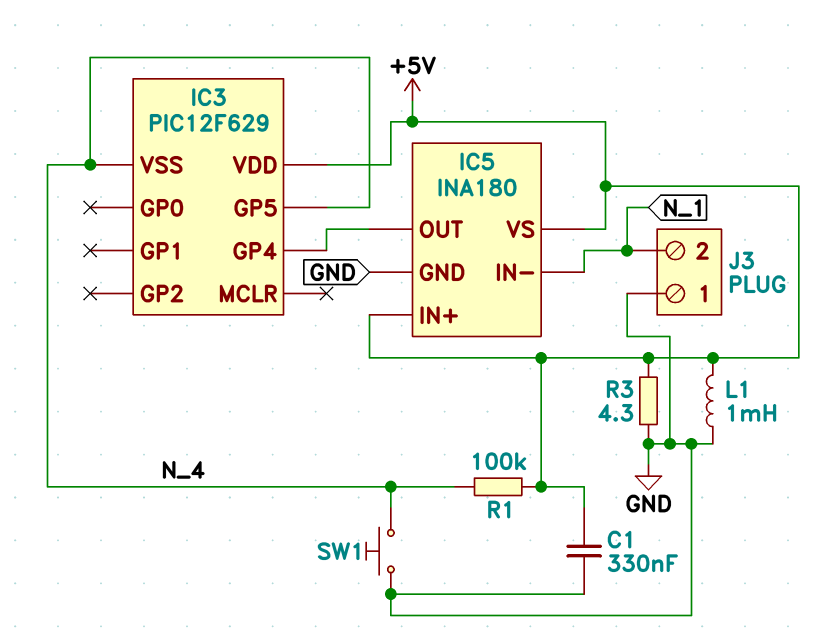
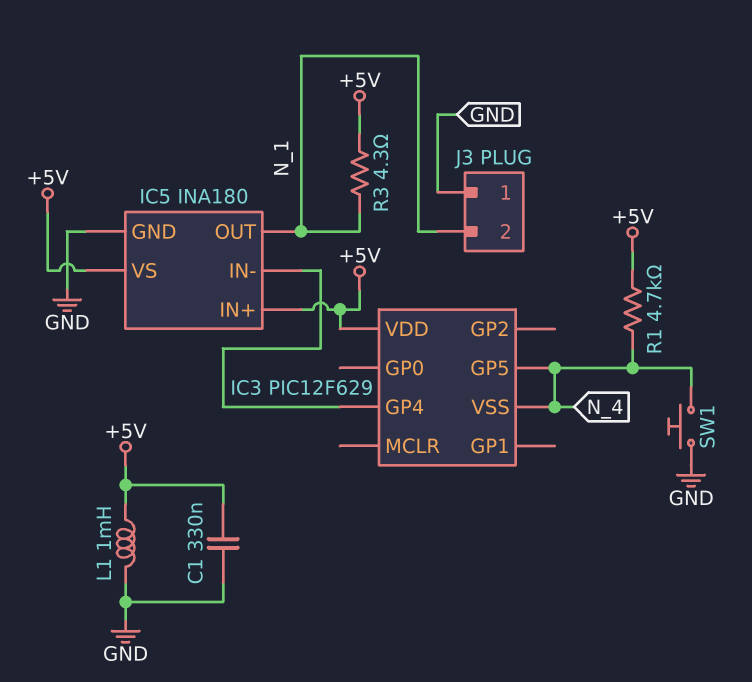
IC5 pin IN-: N_1 -> IC3/GP4
IC5 pin OUT: IC3/GP4 -> N_1
R1: 100k (+5V, N_4) -> 4.7k (+5V, N_4)
R3: 4.3 (+5V, GND) -> 4.3 (+5V, N_1)

